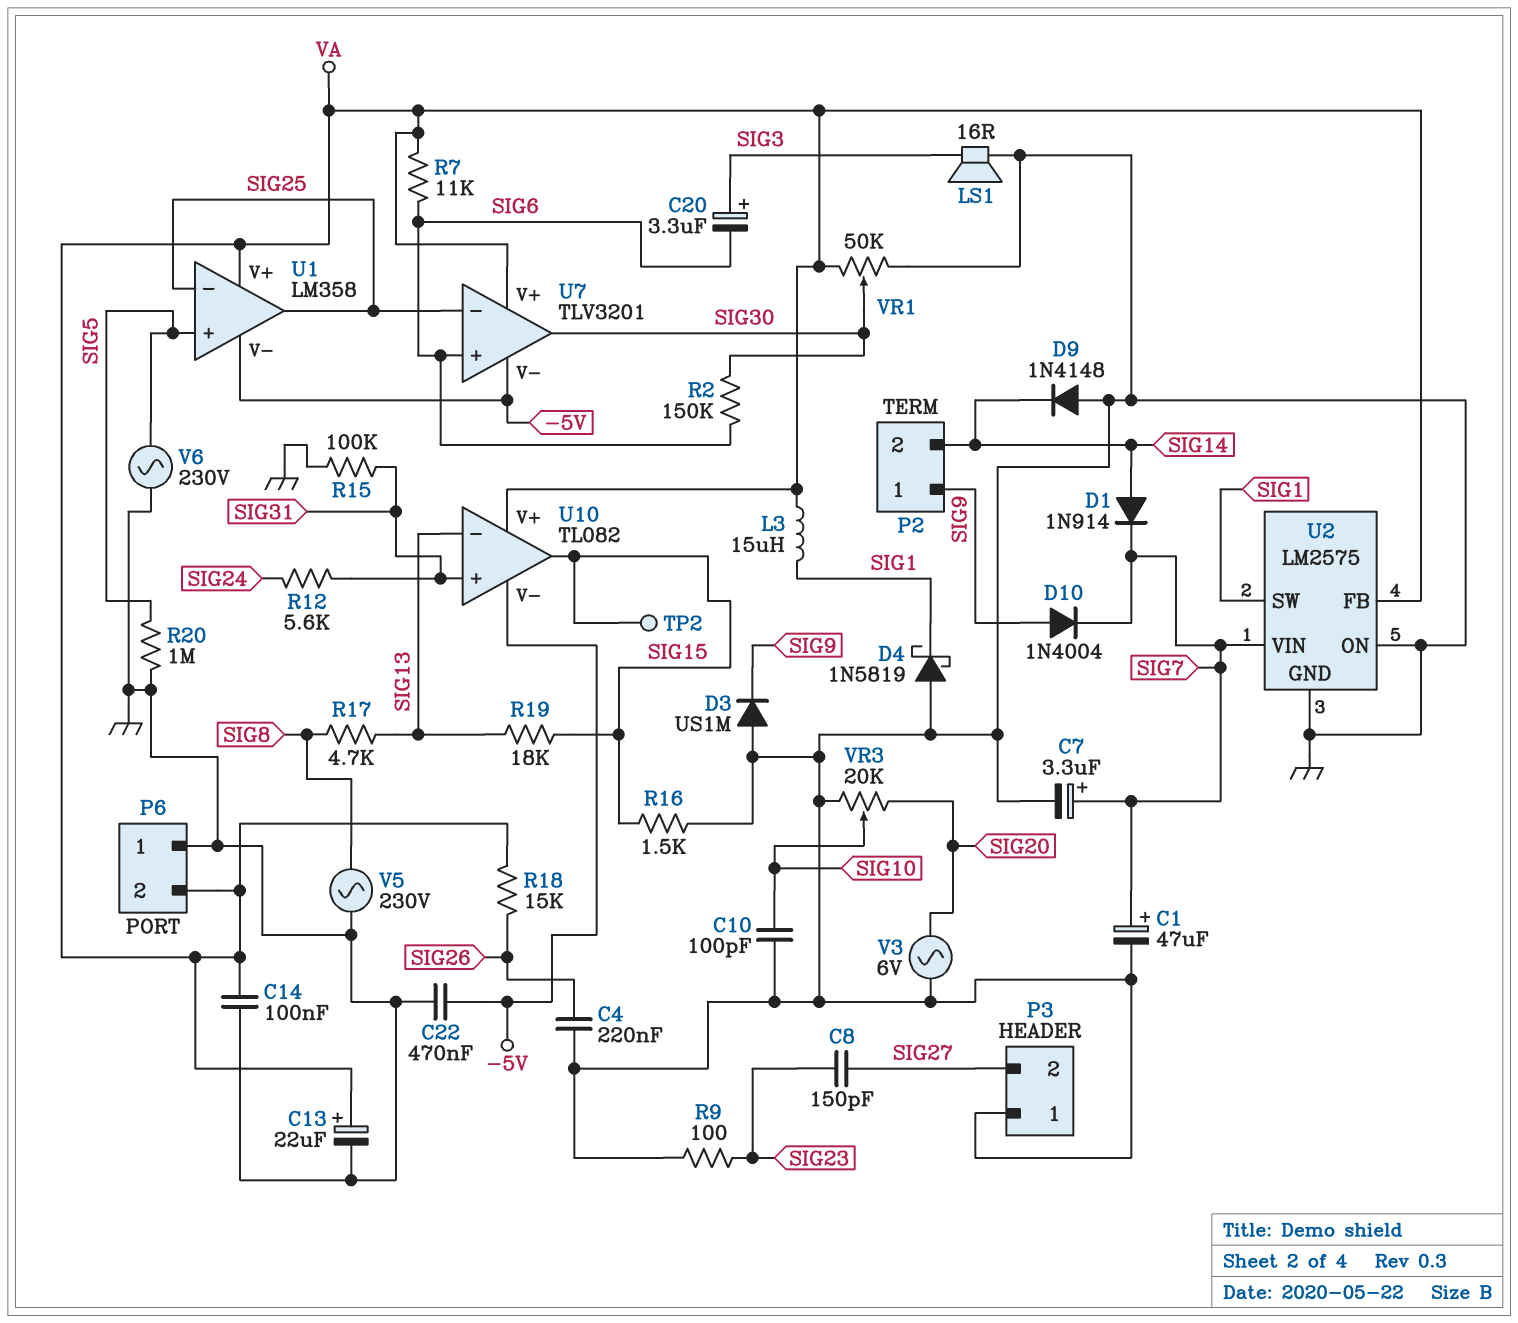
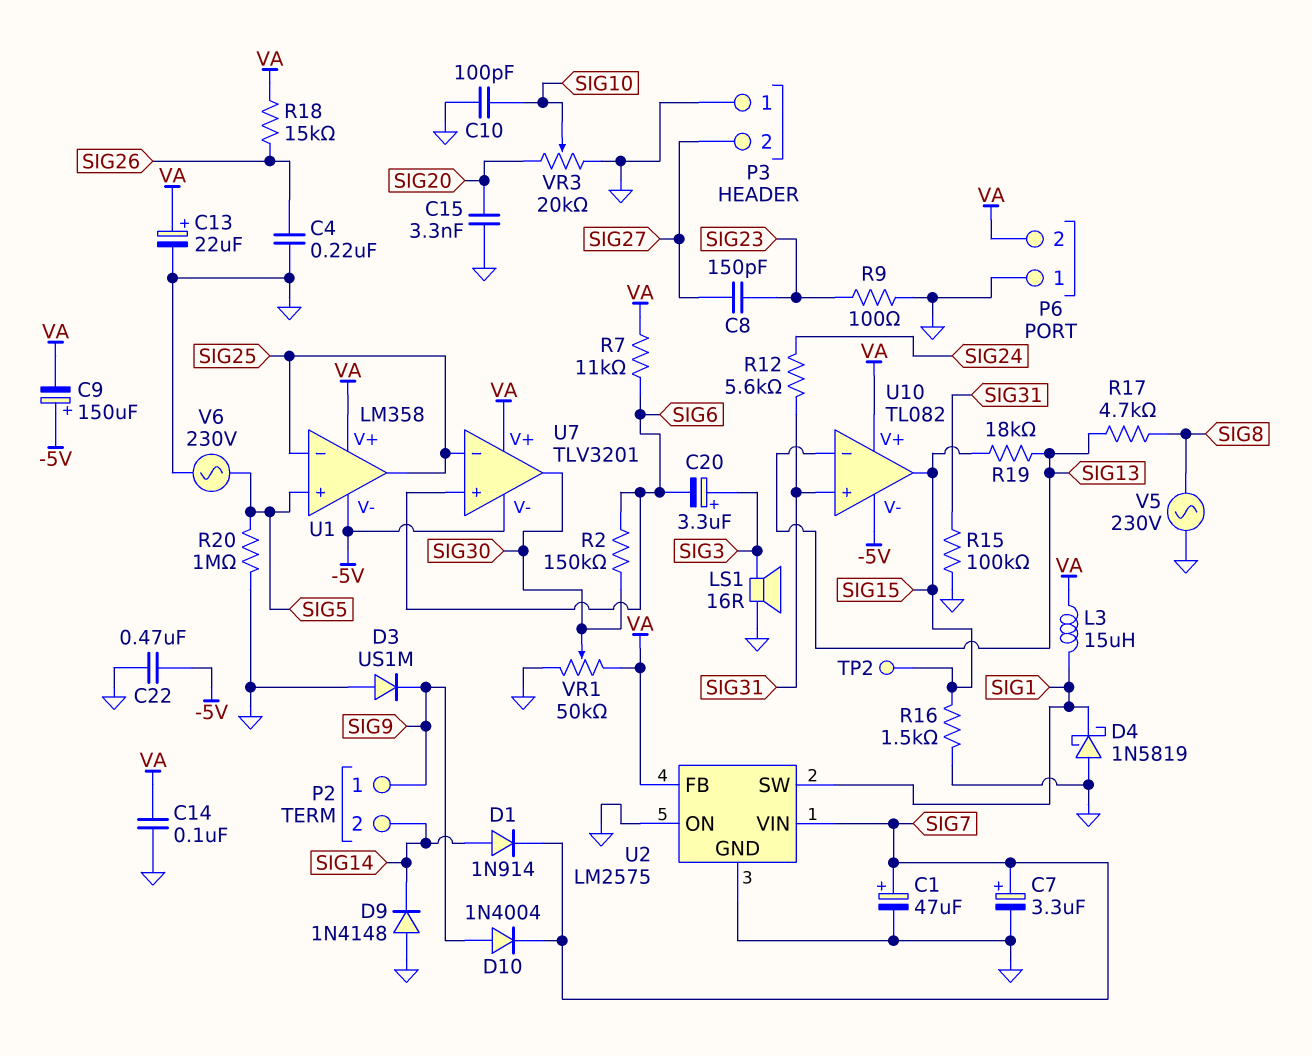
C9: none -> 150uF (plus -5V, minus VA)
C15: none -> 3.3nF (GND, SIG20)
V3: AC 6V (GND, SIG20) -> none

